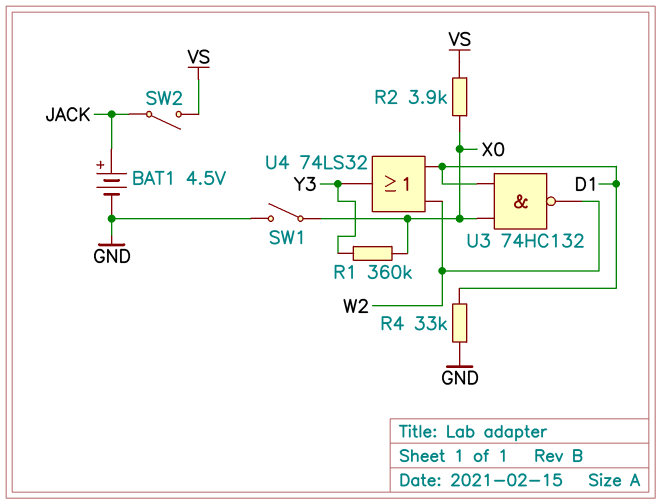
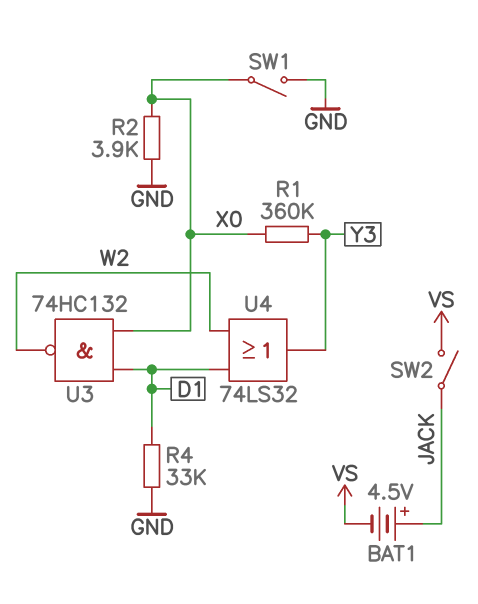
BAT1: 4.5V (plus JACK, minus GND) -> 4.5V (plus JACK, minus VS)
R2: 3.9k (VS, X0) -> 3.9k (GND, X0)

